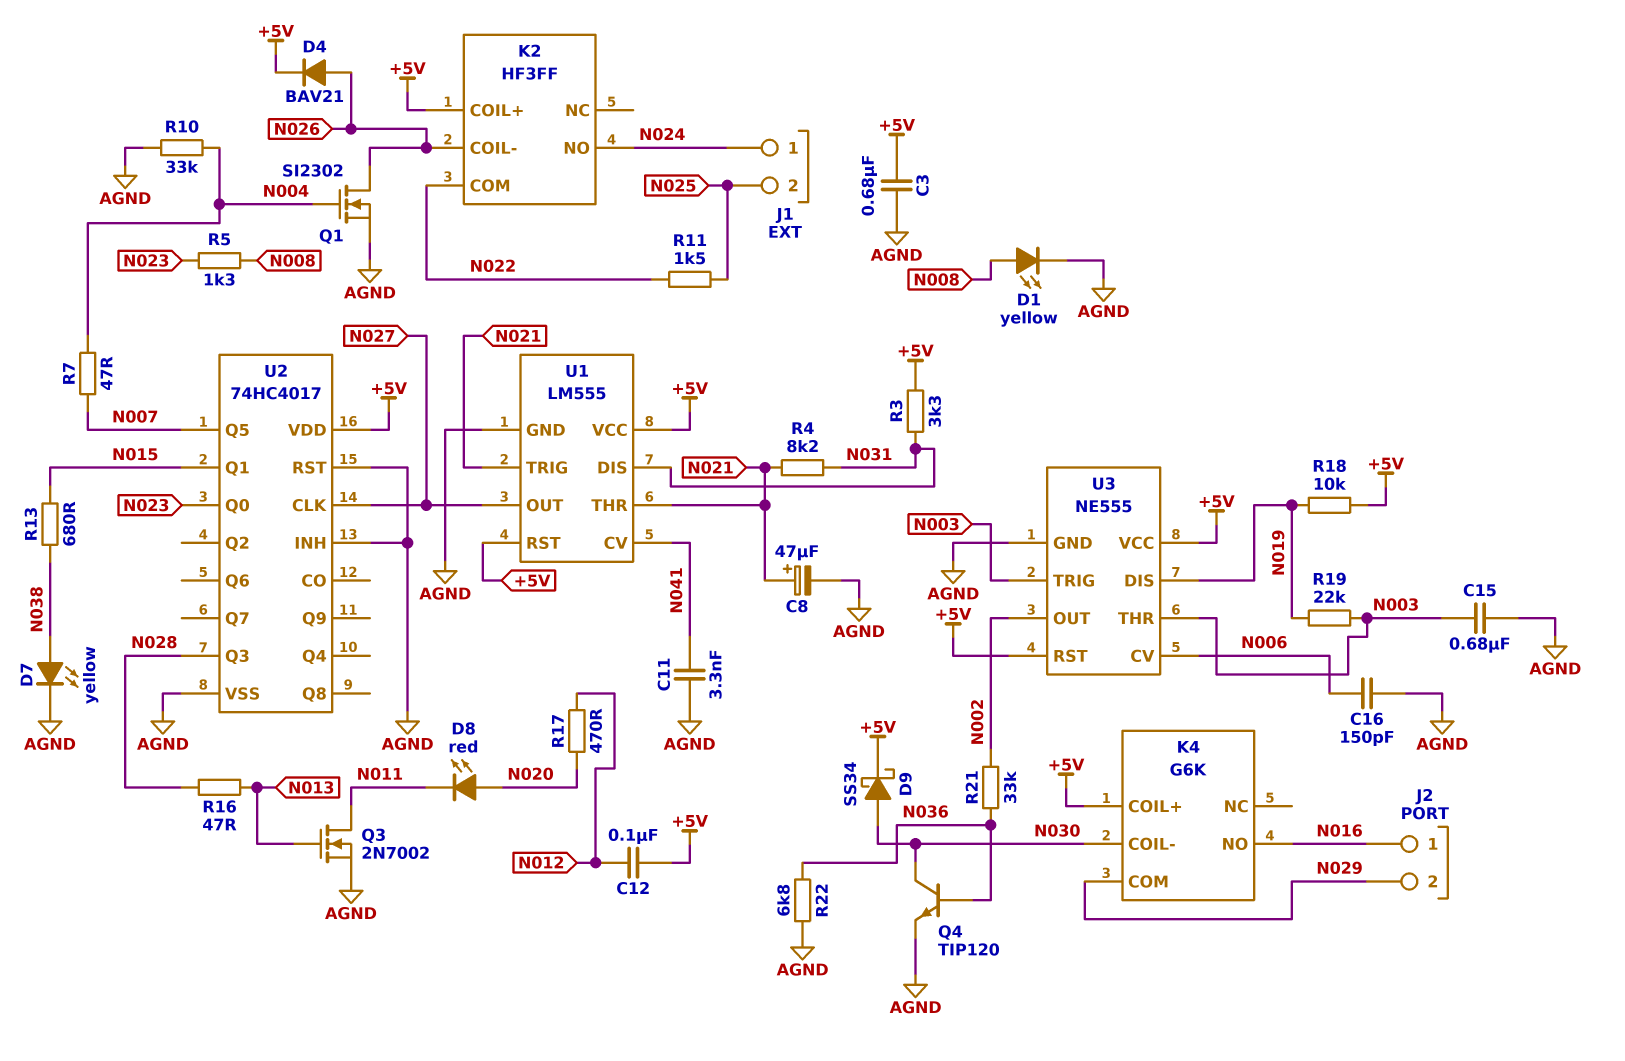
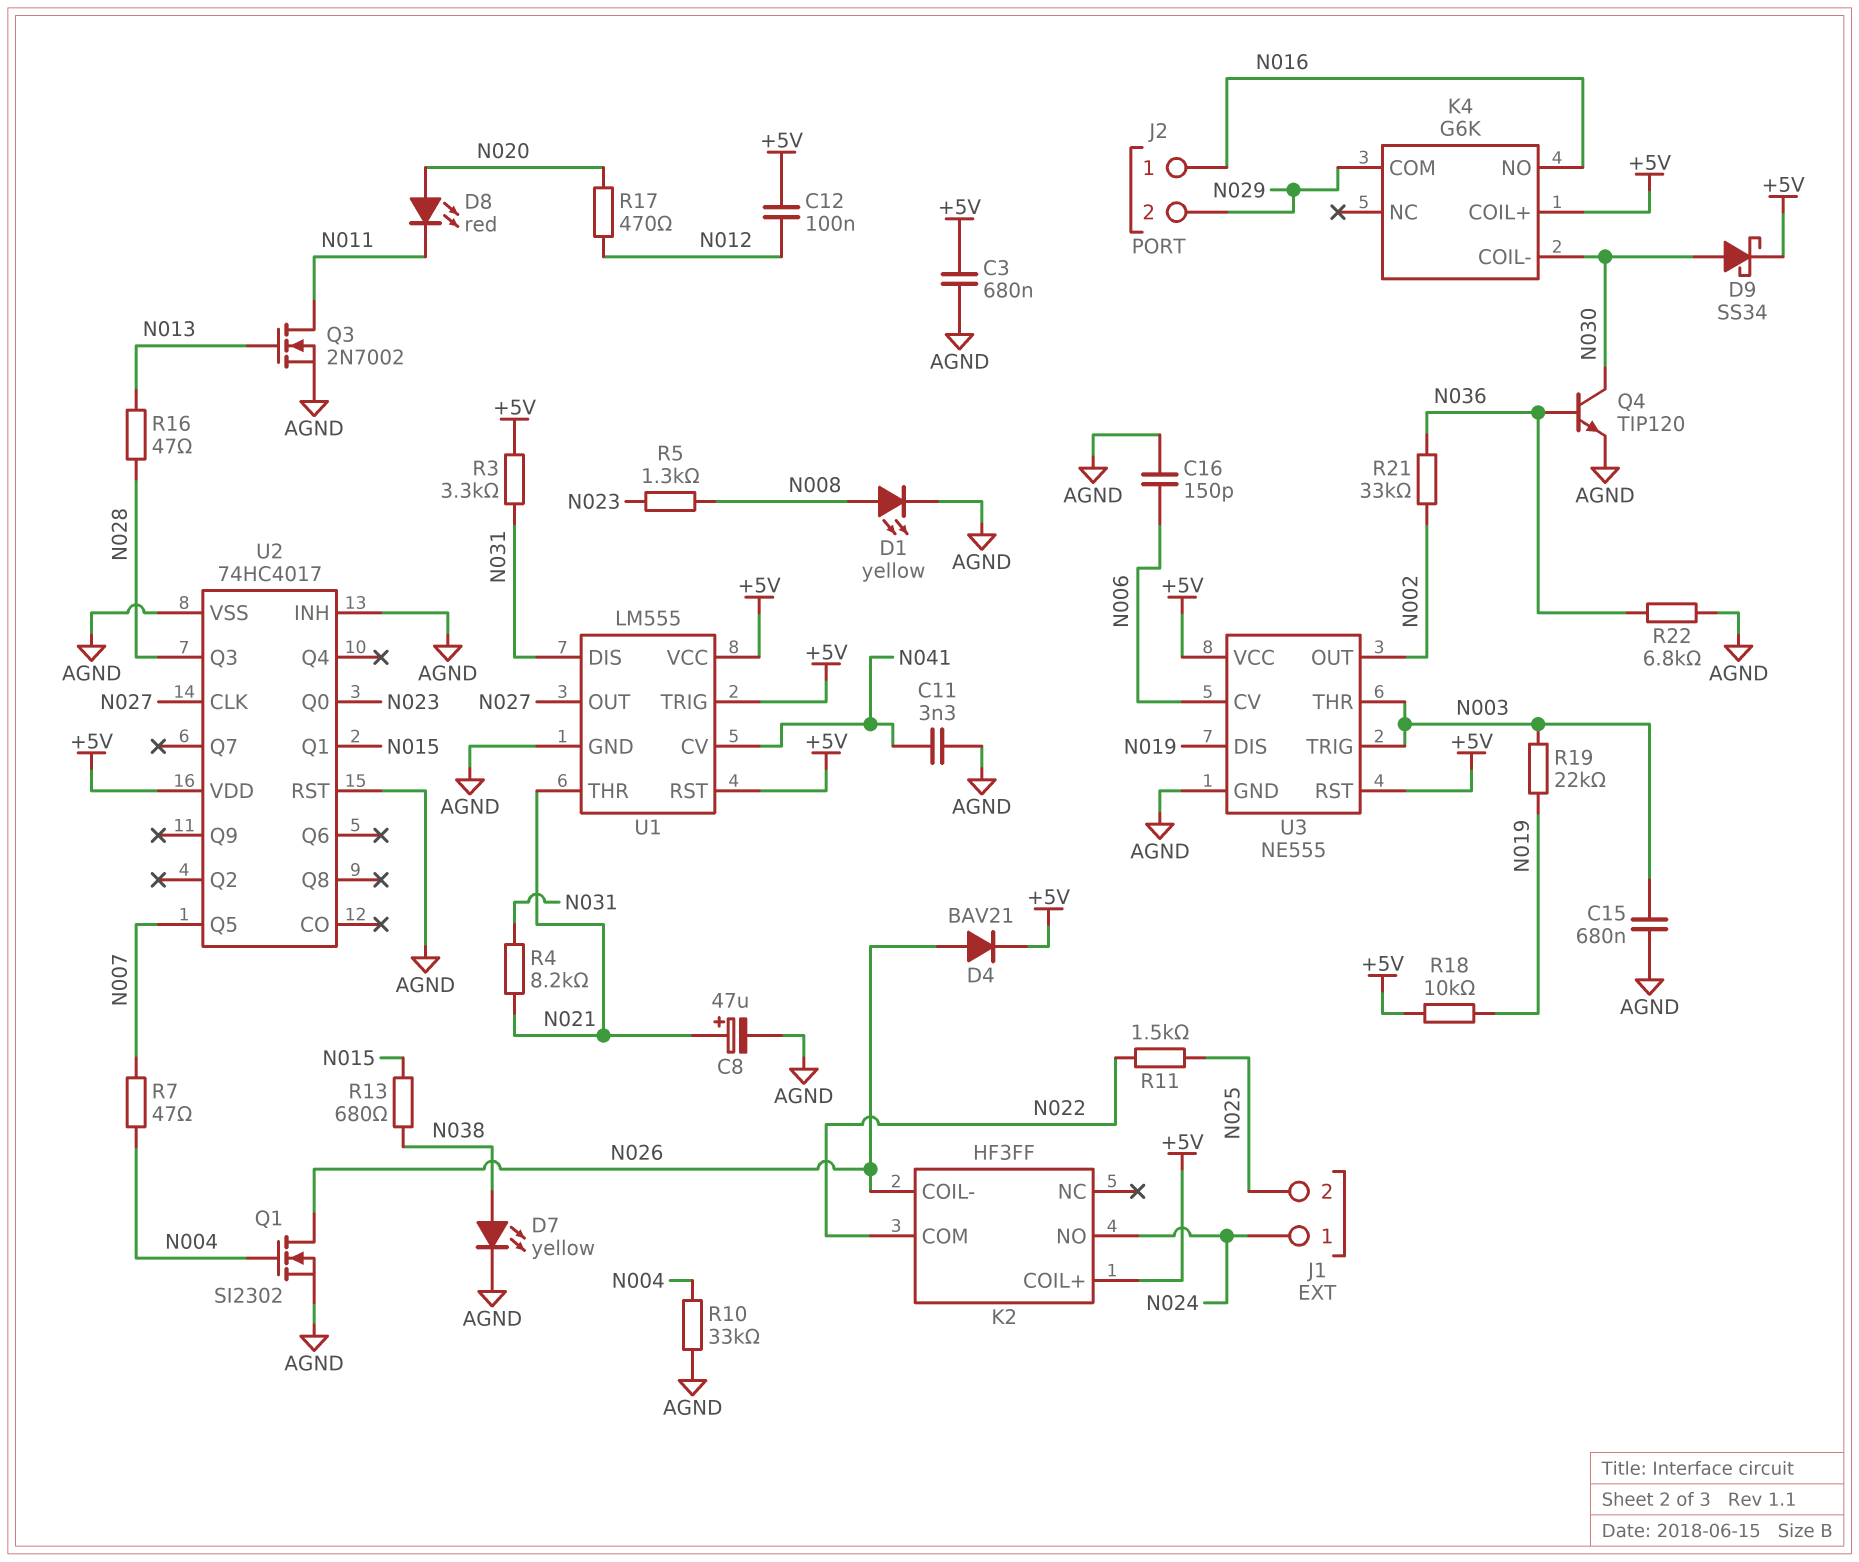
U1 pin TRIG: N021 -> +5V

